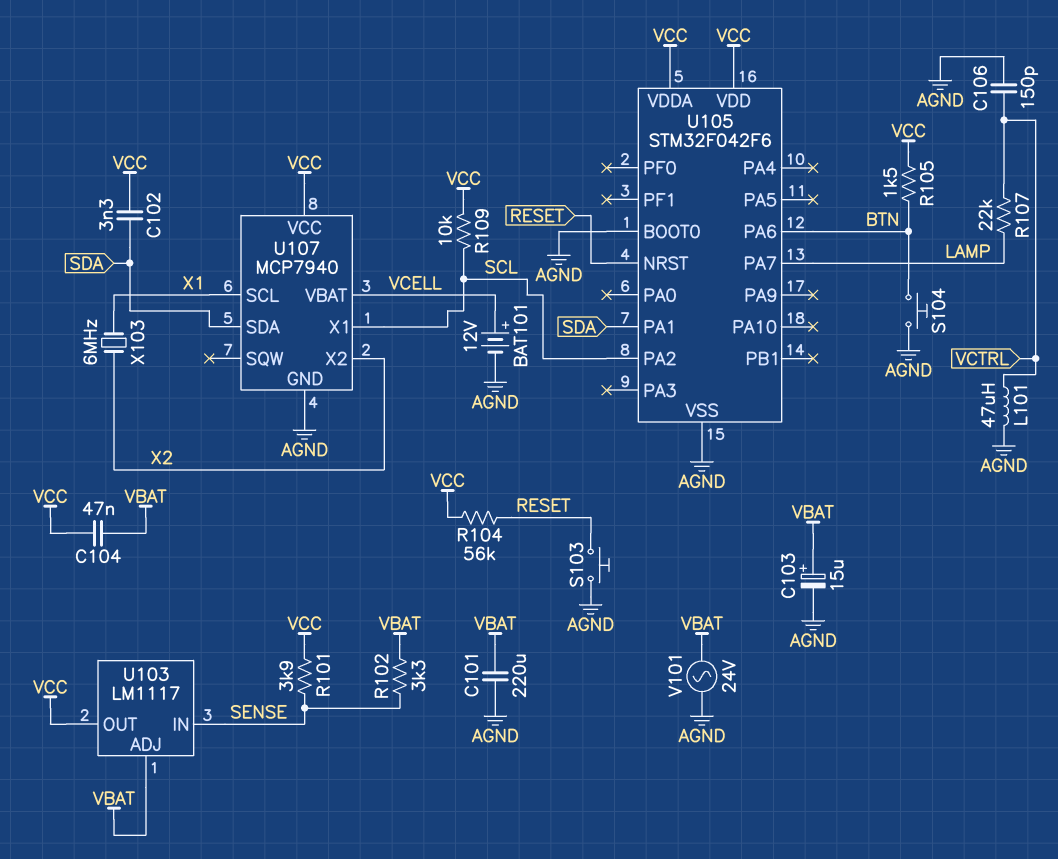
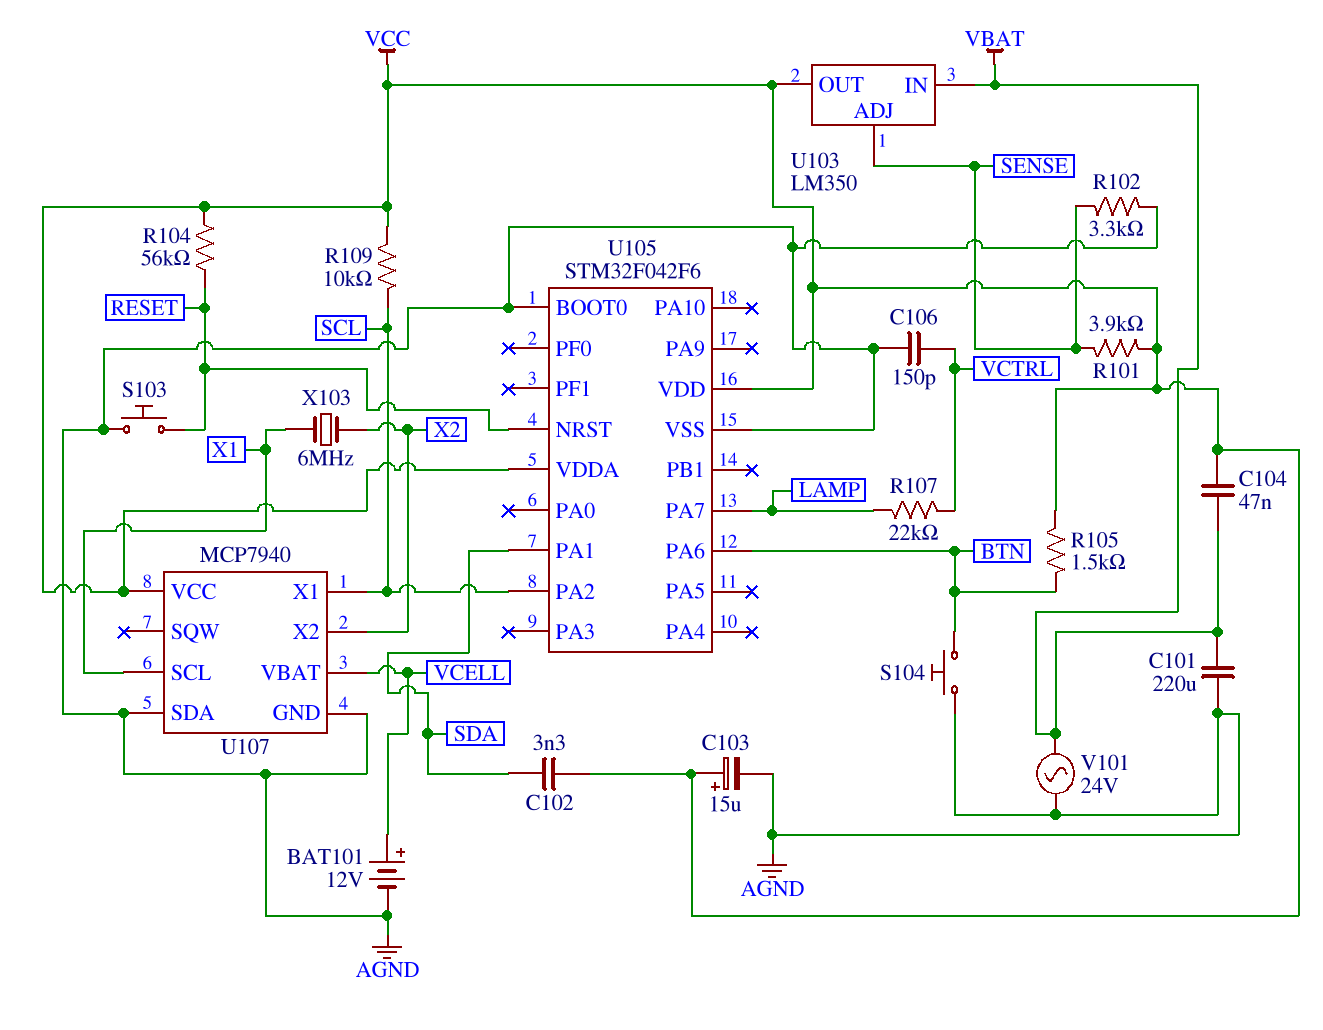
C103: 15uF (plus VBAT, minus AGND) -> 15uF (plus VCC, minus AGND)
L101: 47uH (AGND, VCTRL) -> none
R102: 3.3k (SENSE, VBAT) -> 3.3k (AGND, SENSE)
U103: LM1117 -> LM350
U103 pin ADJ: VBAT -> SENSE
U103 pin IN: SENSE -> VBAT
U107 pin SDA: SDA -> AGND

